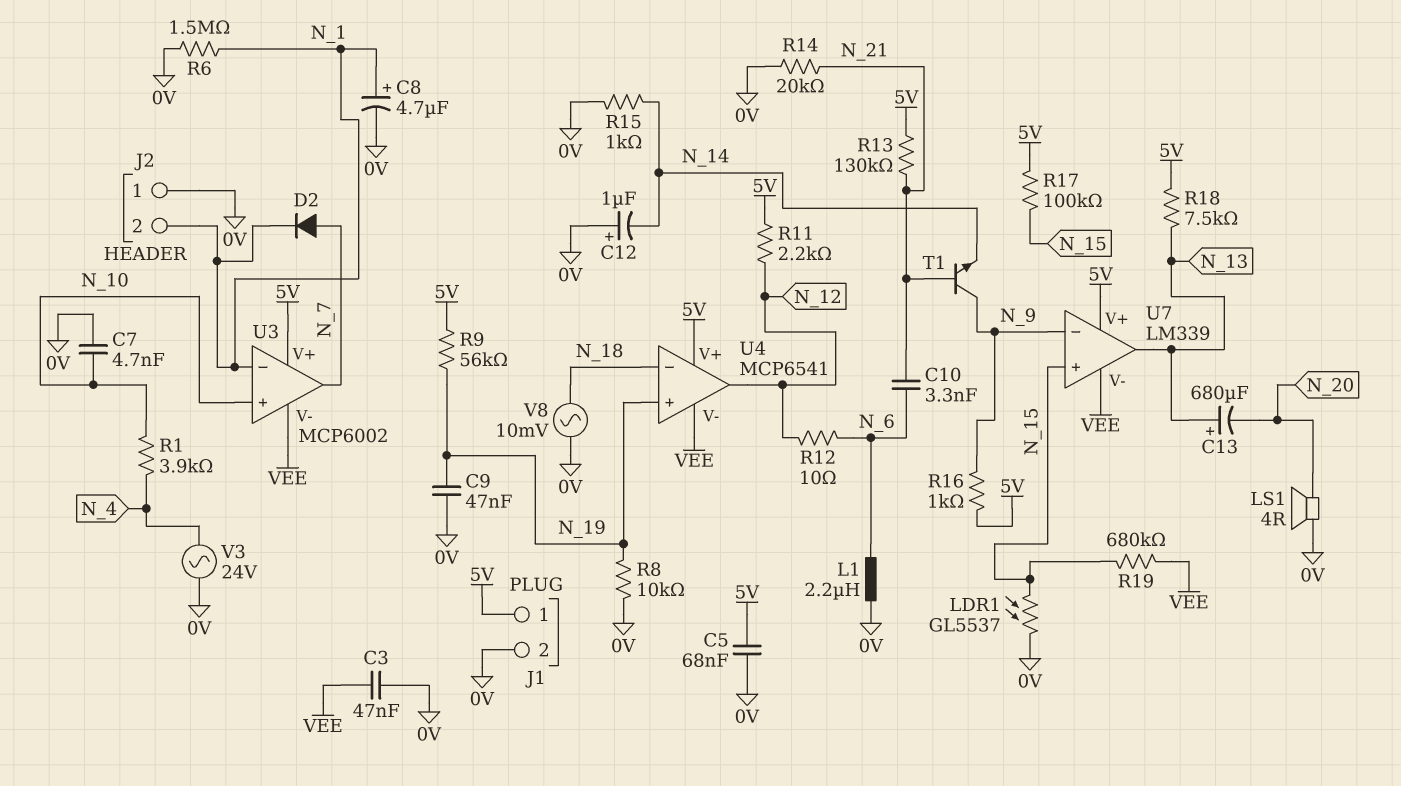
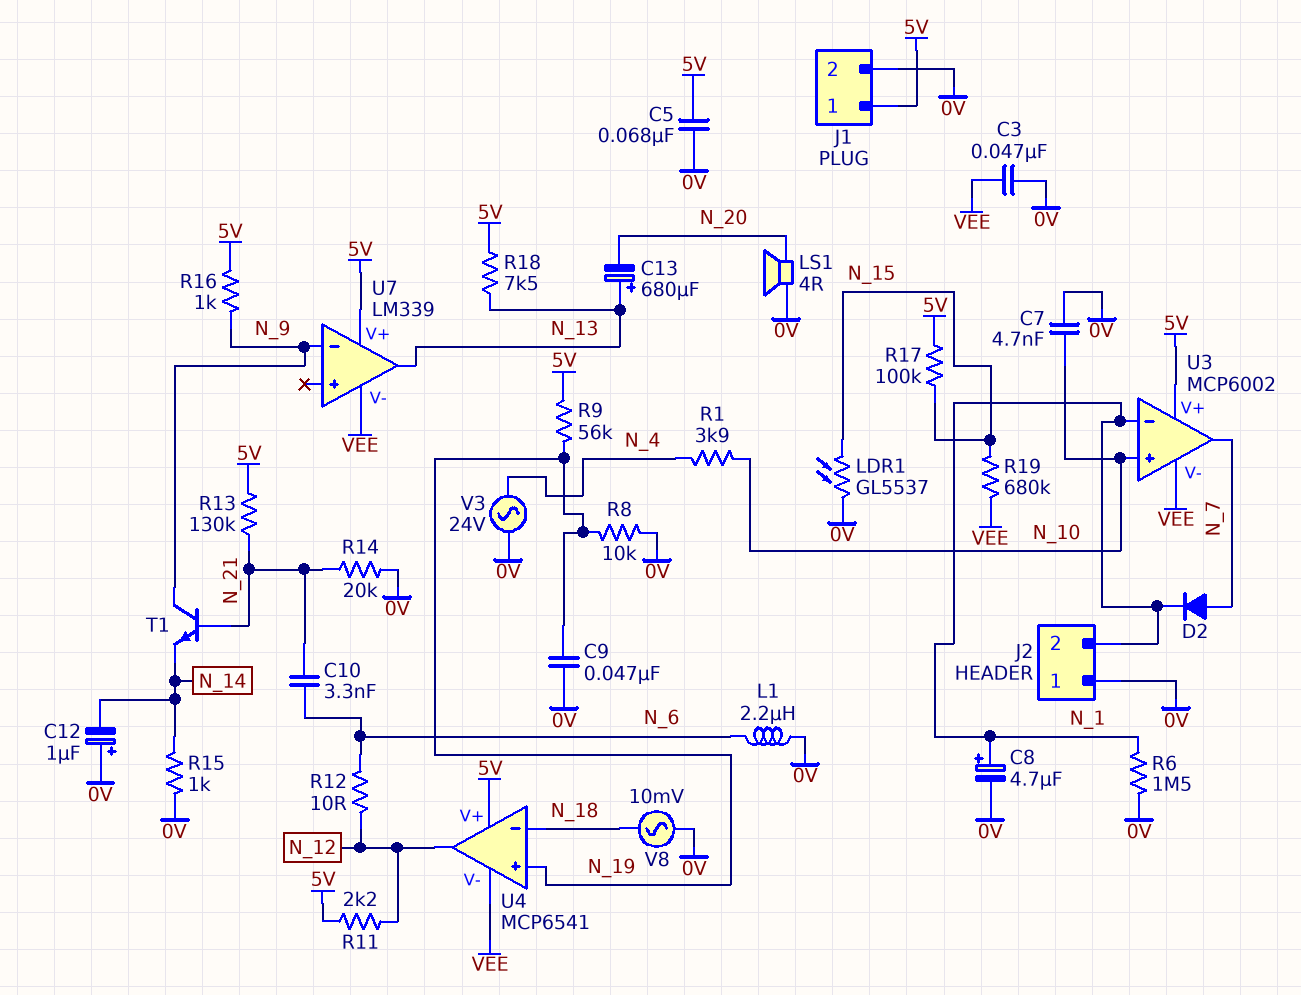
U7 pin in+: N_15 -> none

